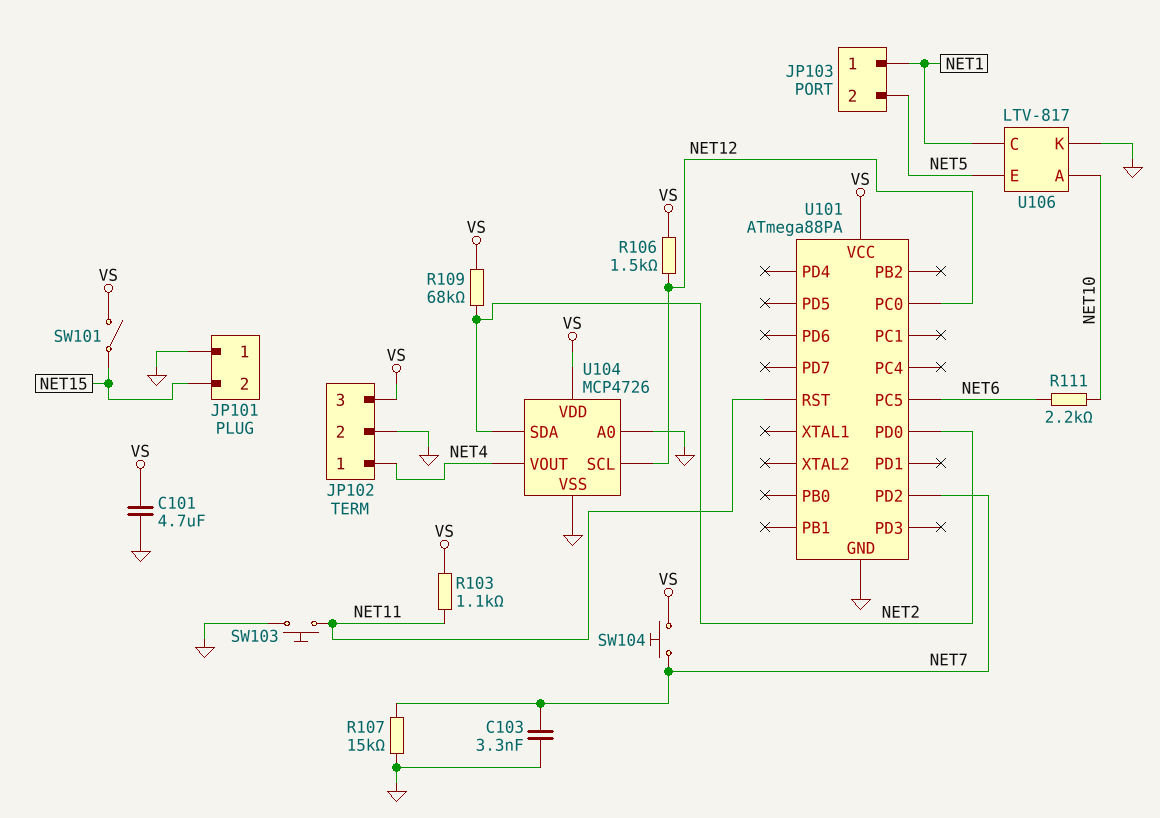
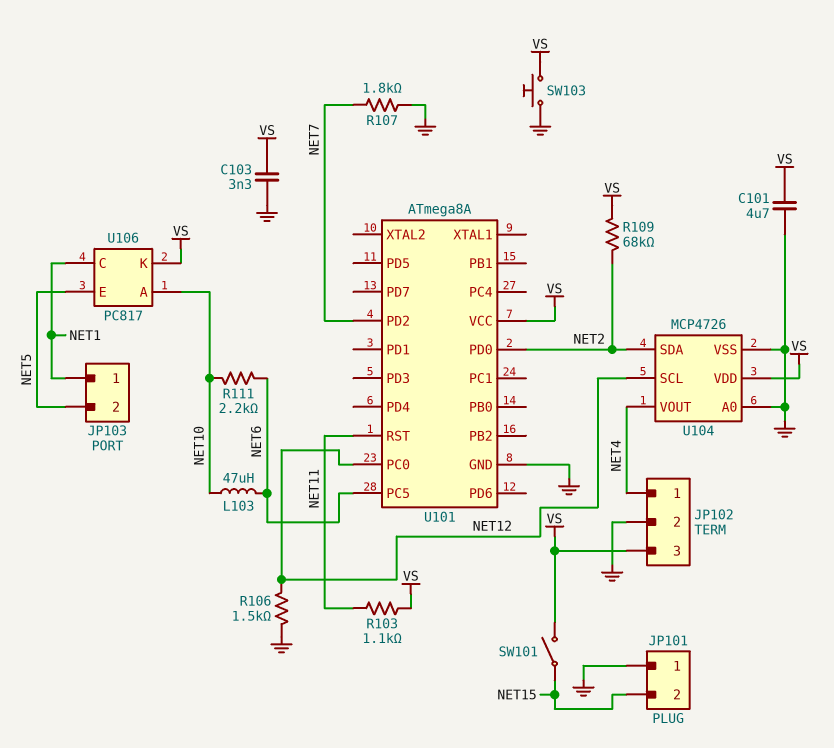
C103: 3.3nF (GND, NET7) -> 3.3nF (GND, VS)
L103: none -> 47uH (NET6, NET10)
R106: 1.5k (NET12, VS) -> 1.5k (GND, NET12)
R107: 15k (GND, NET7) -> 1.8k (GND, NET7)
SW103: button (GND, NET11) -> button (GND, VS)
SW104: button (NET7, VS) -> none
U101: ATmega88PA -> ATmega8A
U106: LTV-817 -> PC817
U106 pin K: GND -> VS

